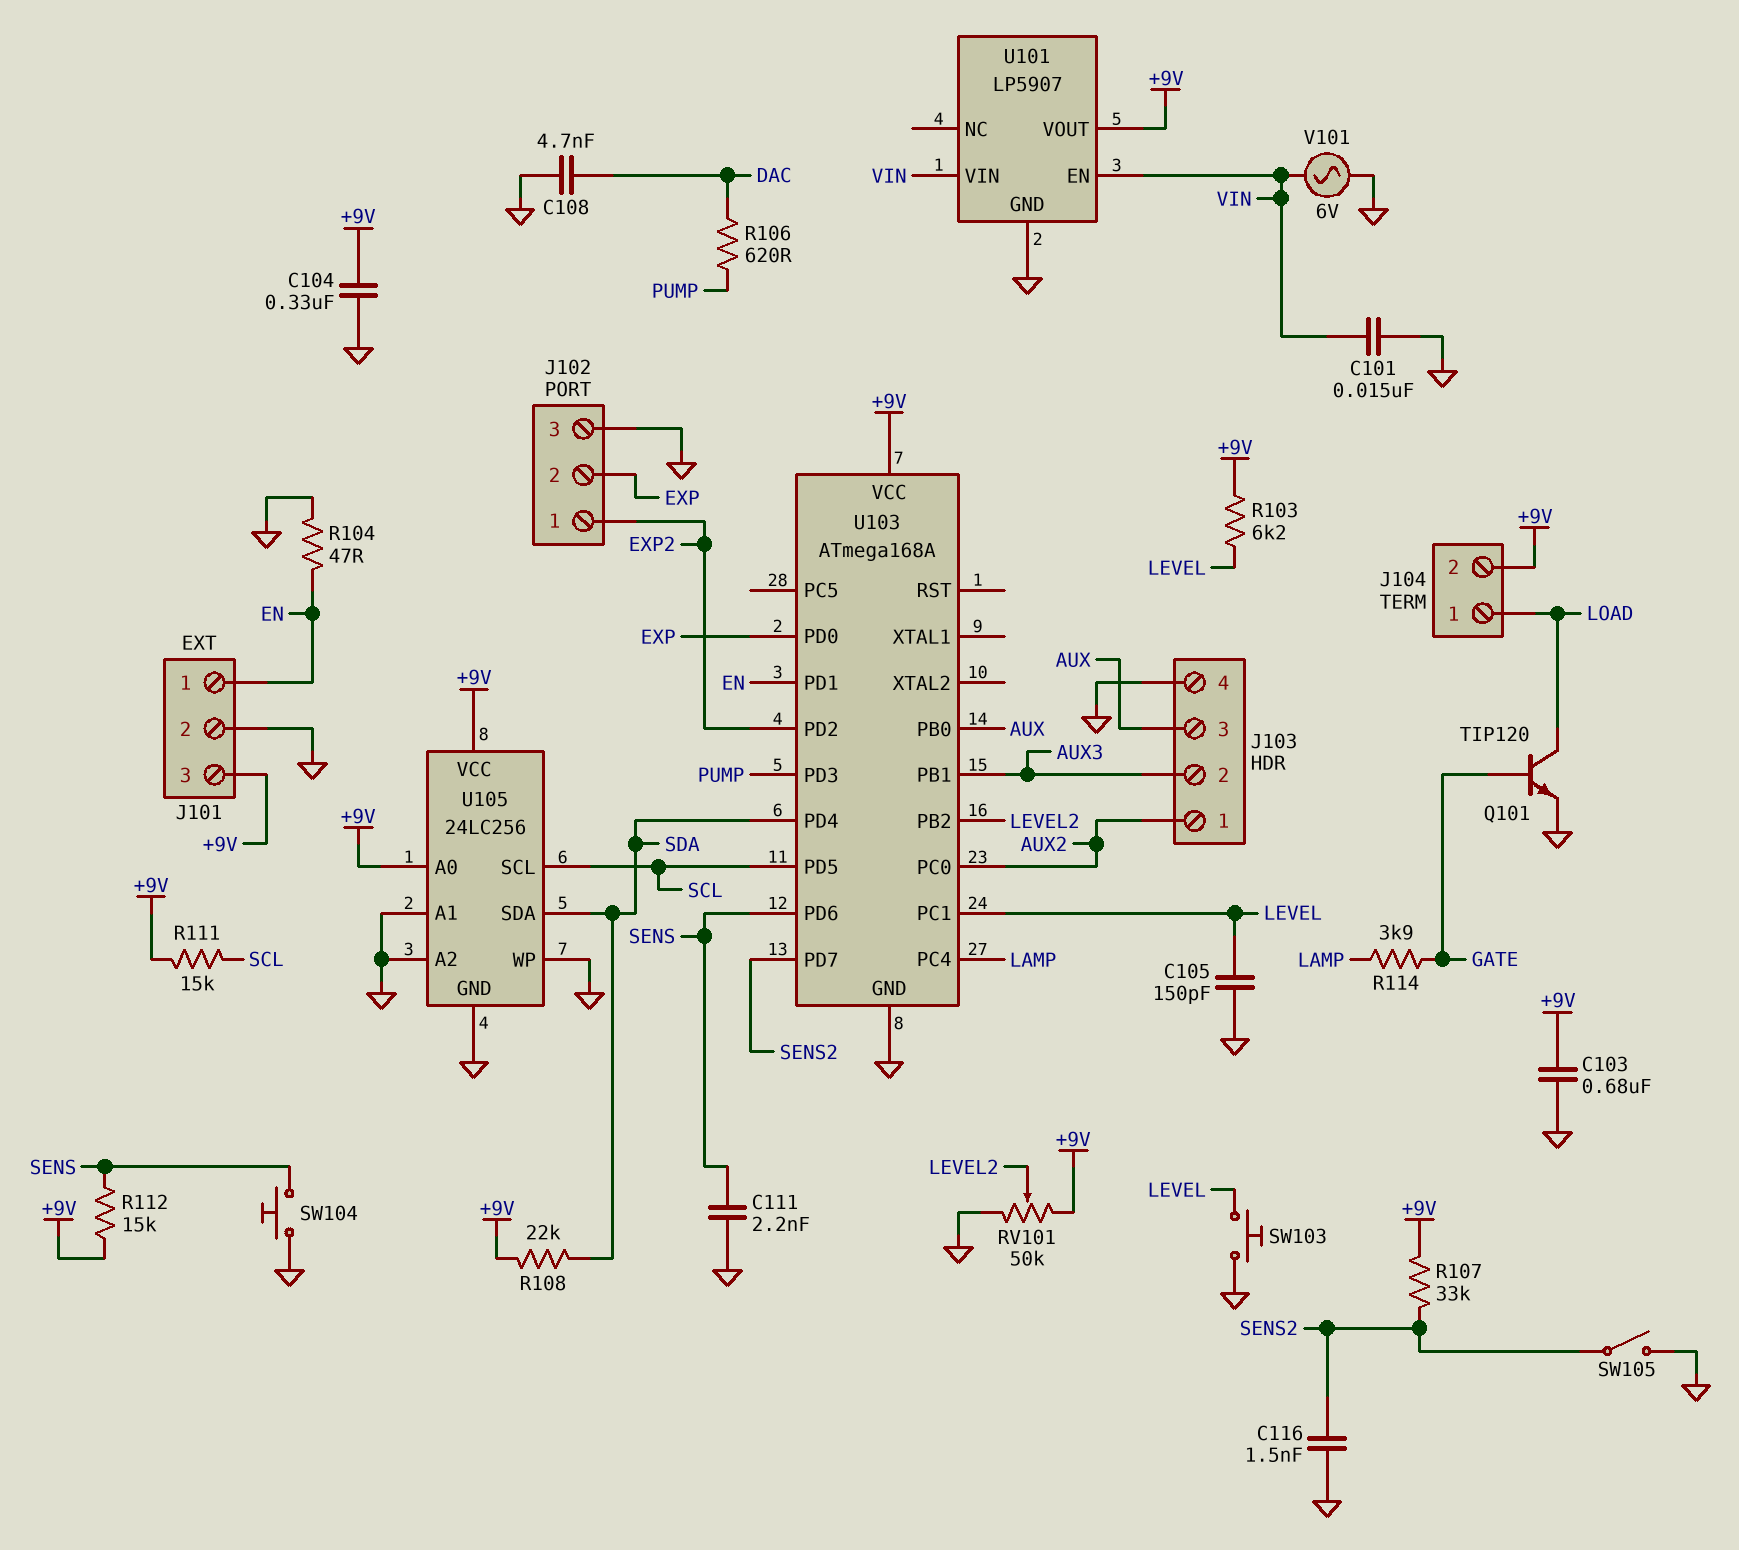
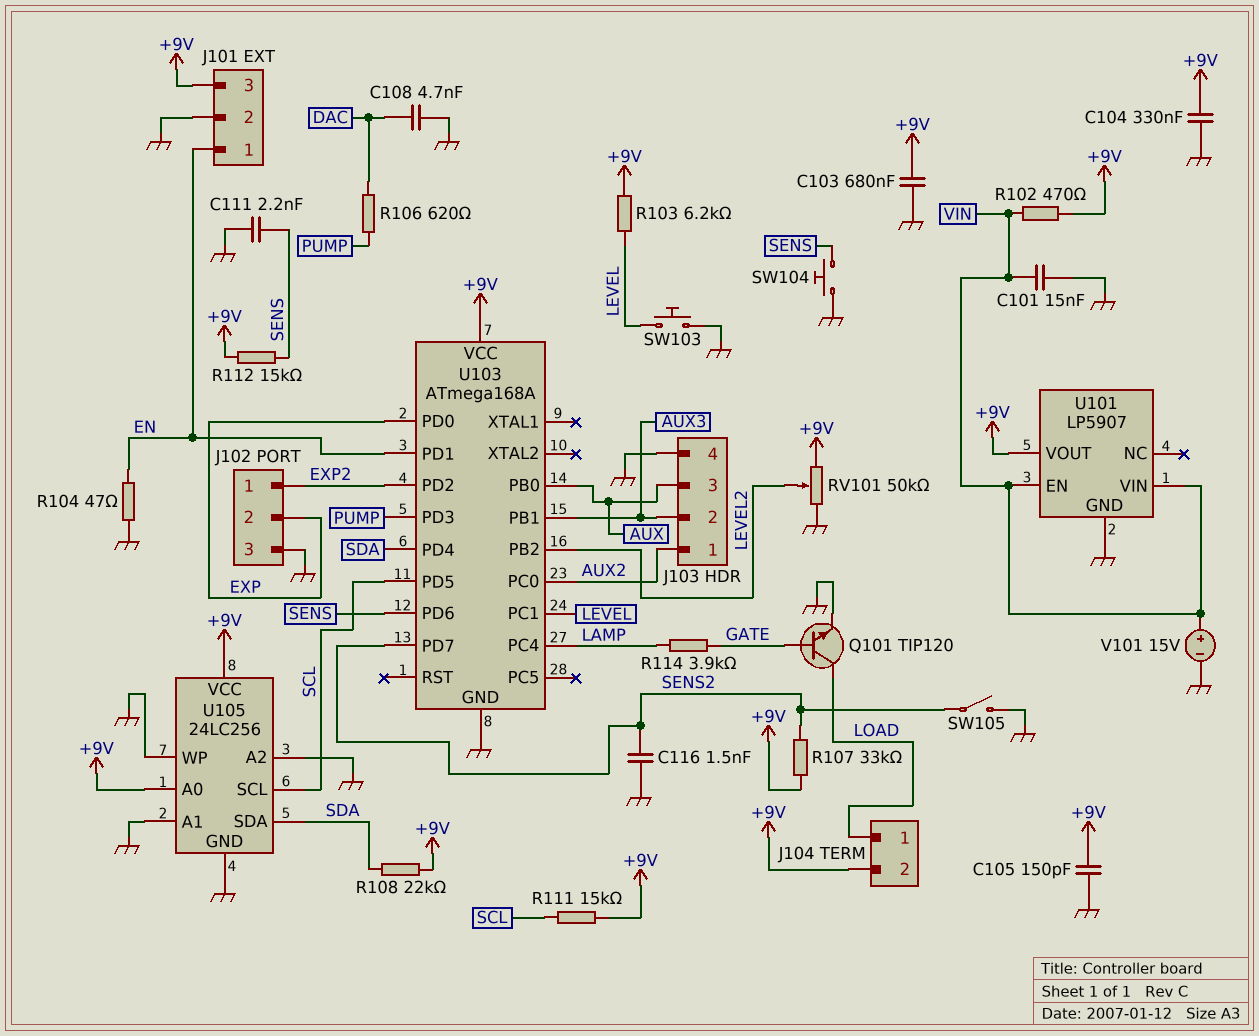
C105: 150pF (GND, LEVEL) -> 150pF (+9V, GND)
R102: none -> 470 (+9V, VIN)
V101: AC 6V (GND, VIN) -> 15V (plus VIN, minus GND)

